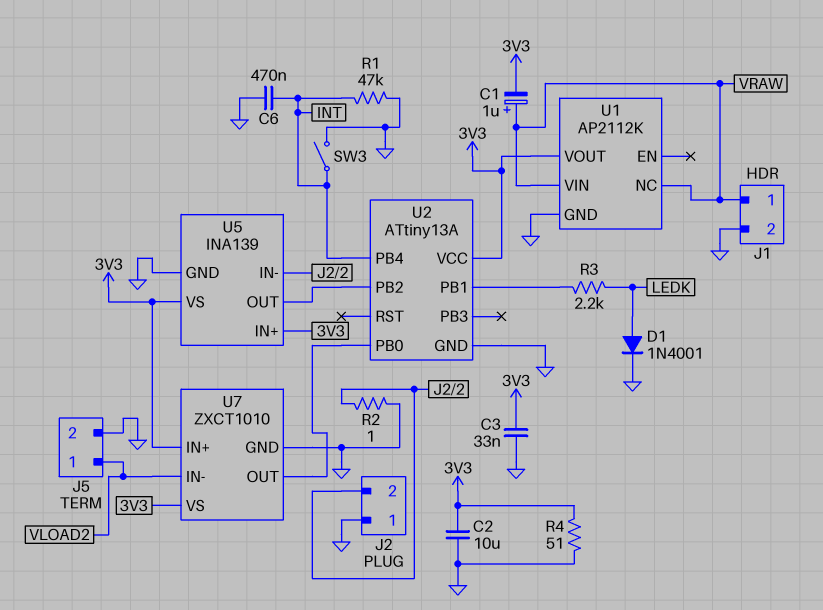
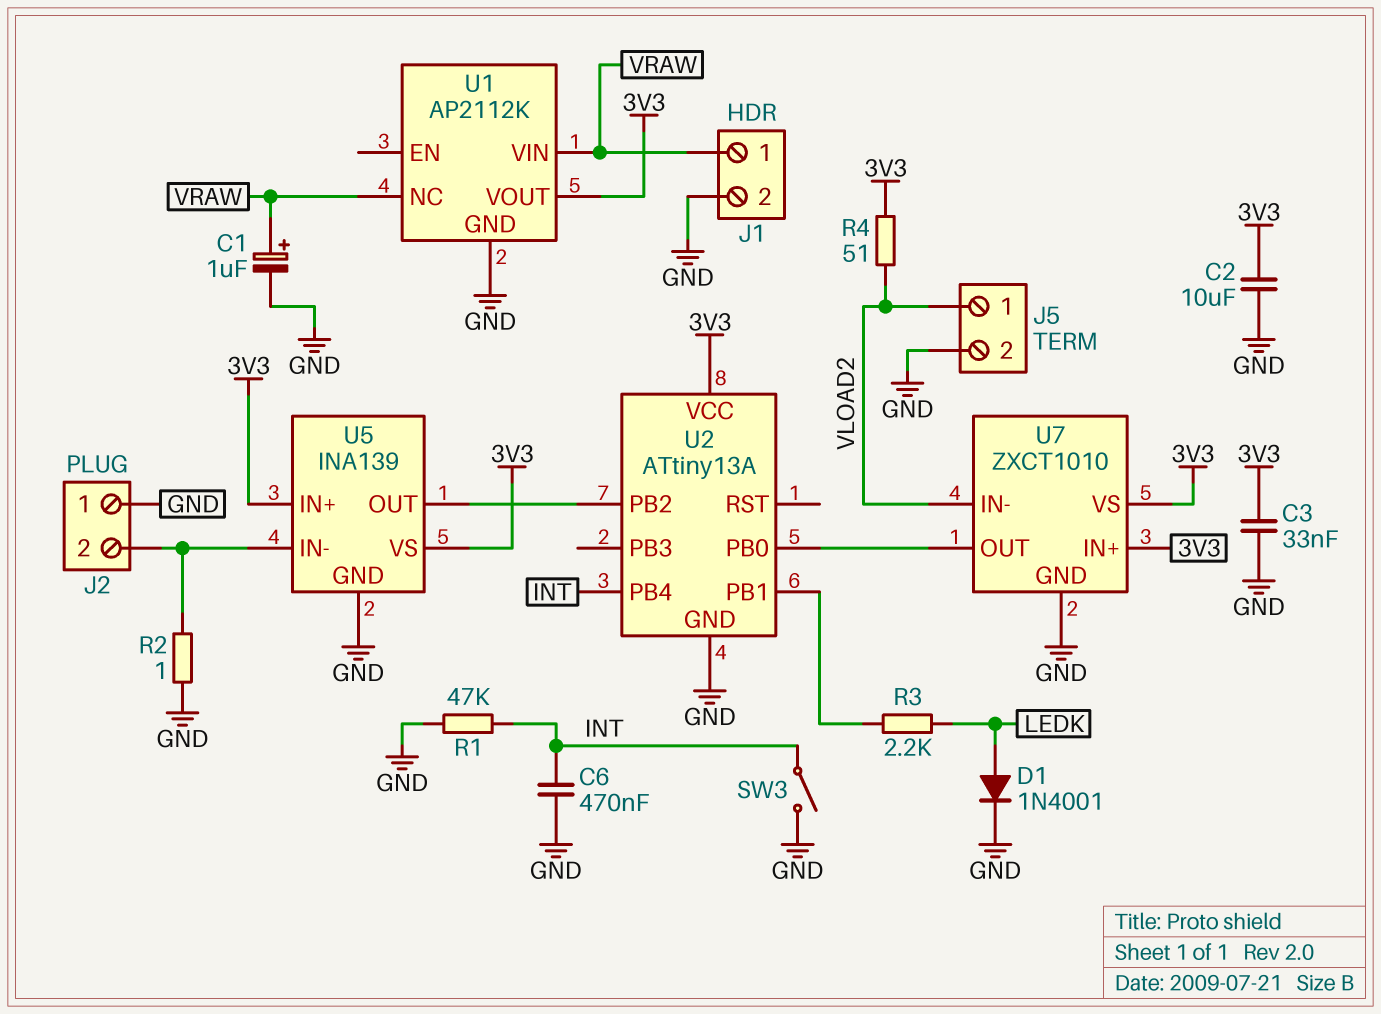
C1: 1uF (plus VRAW, minus 3V3) -> 1uF (plus VRAW, minus GND)
R4: 51 (3V3, GND) -> 51 (3V3, VLOAD2)

